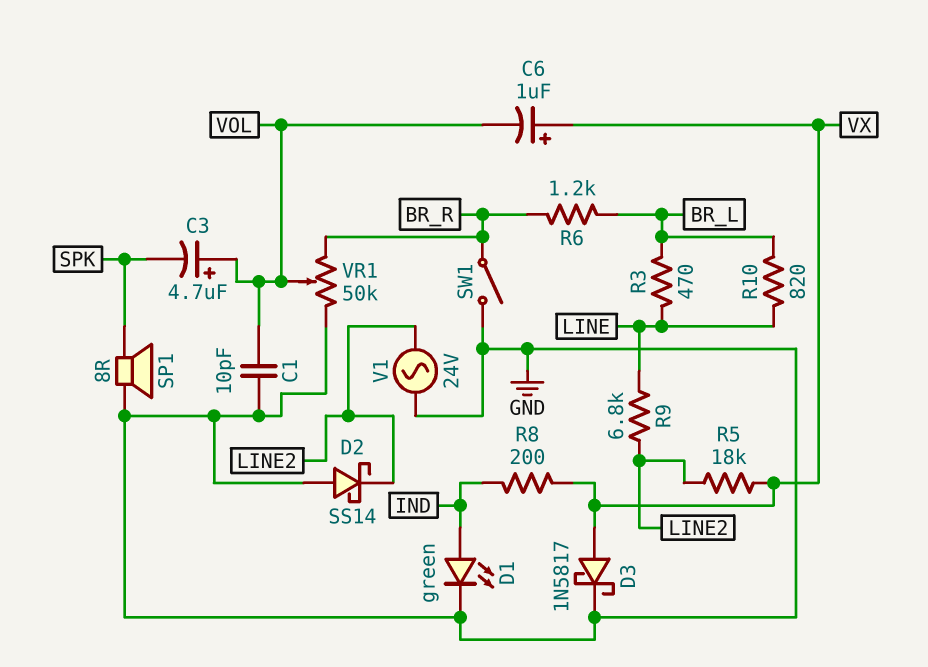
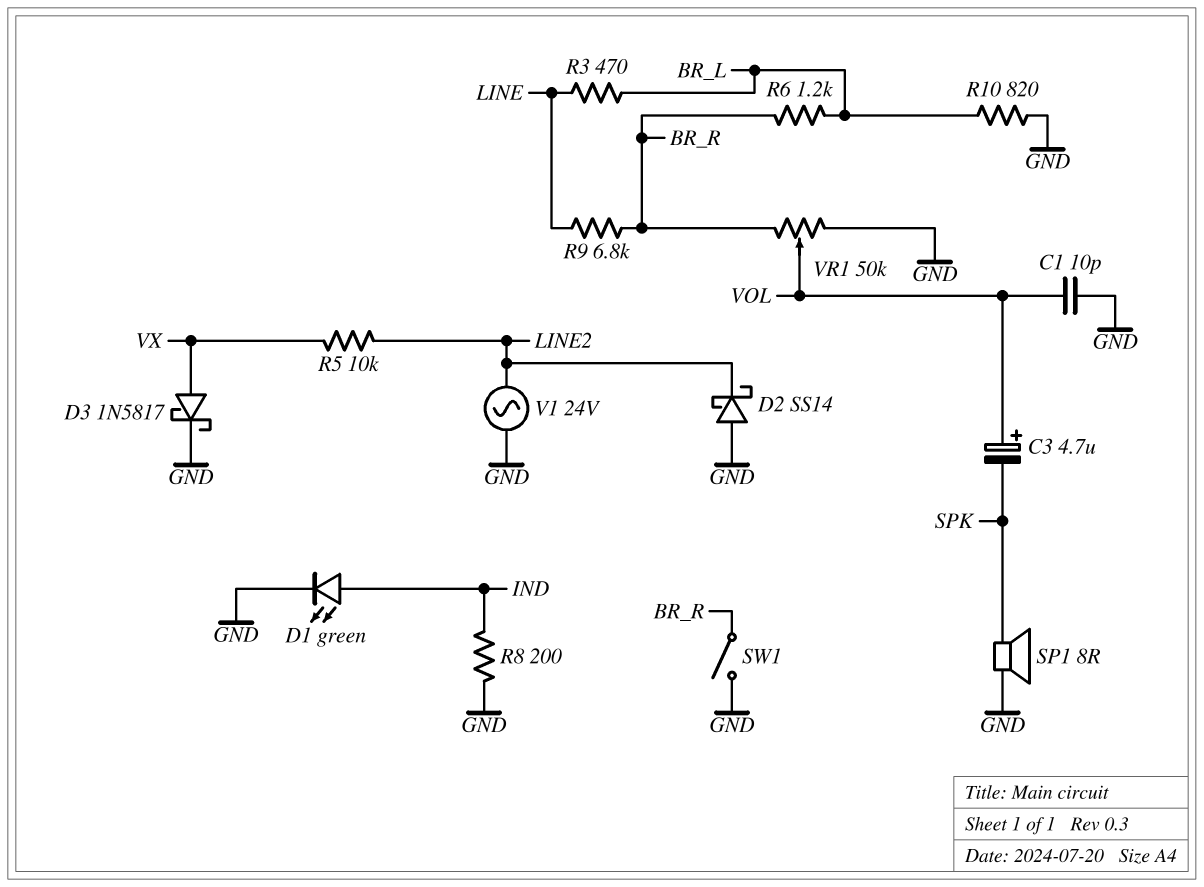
C6: 1uF (plus VX, minus VOL) -> none
R5: 18k (LINE2, VX) -> 10k (LINE2, VX)
R8: 200 (IND, VX) -> 200 (GND, IND)
R9: 6.8k (LINE, LINE2) -> 6.8k (BR_R, LINE)
R10: 820 (BR_L, LINE) -> 820 (BR_L, GND)

